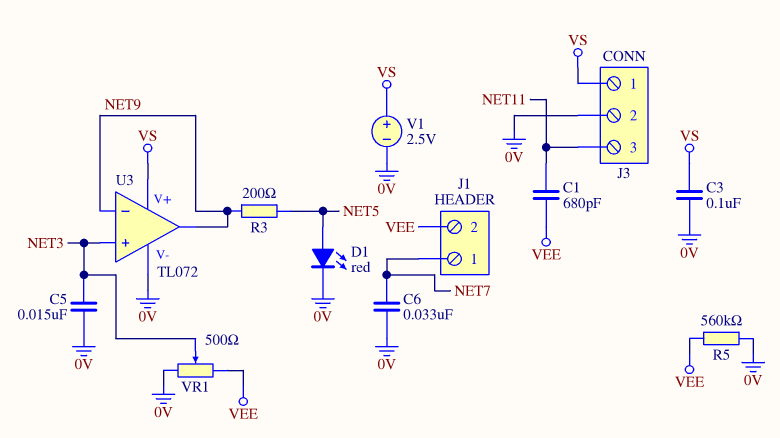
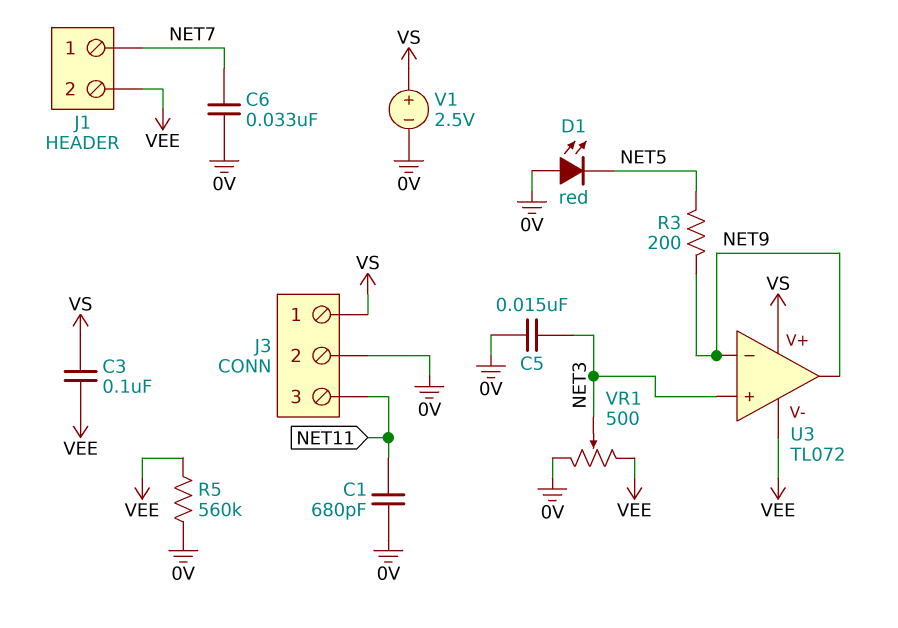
C1: 680pF (NET11, VEE) -> 680pF (0V, NET11)
C3: 100nF (0V, VS) -> 100nF (VEE, VS)
D1: LED red (A NET5, K 0V) -> LED red (A 0V, K NET5)
U3 pin V-: 0V -> VEE

